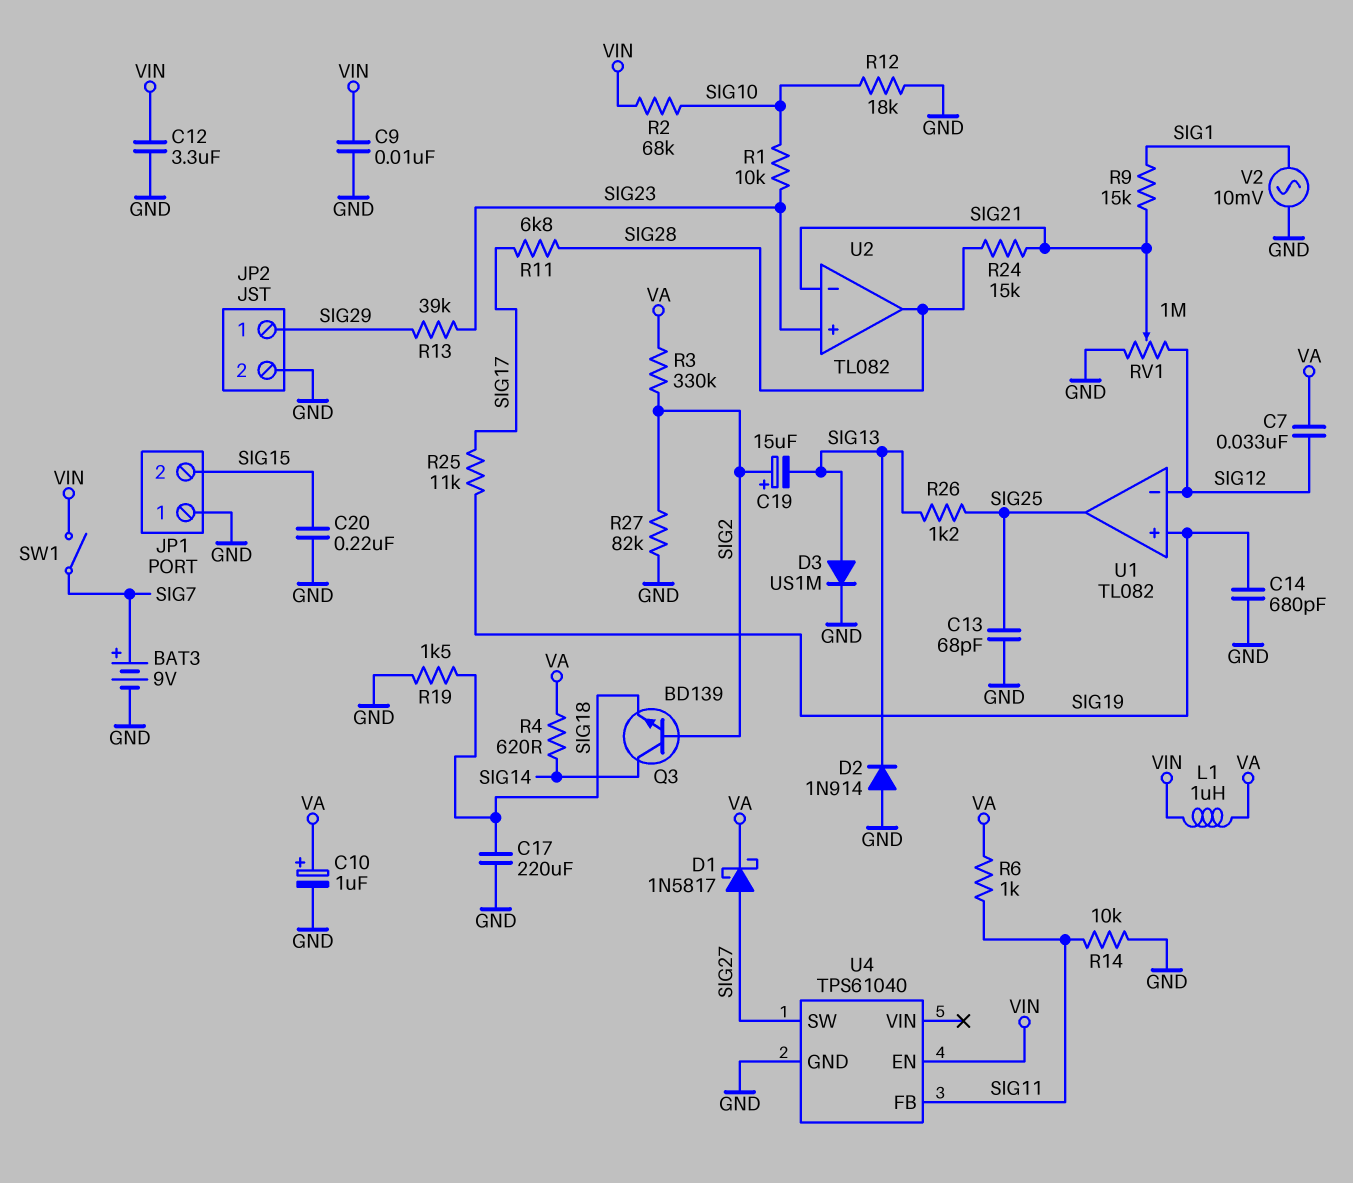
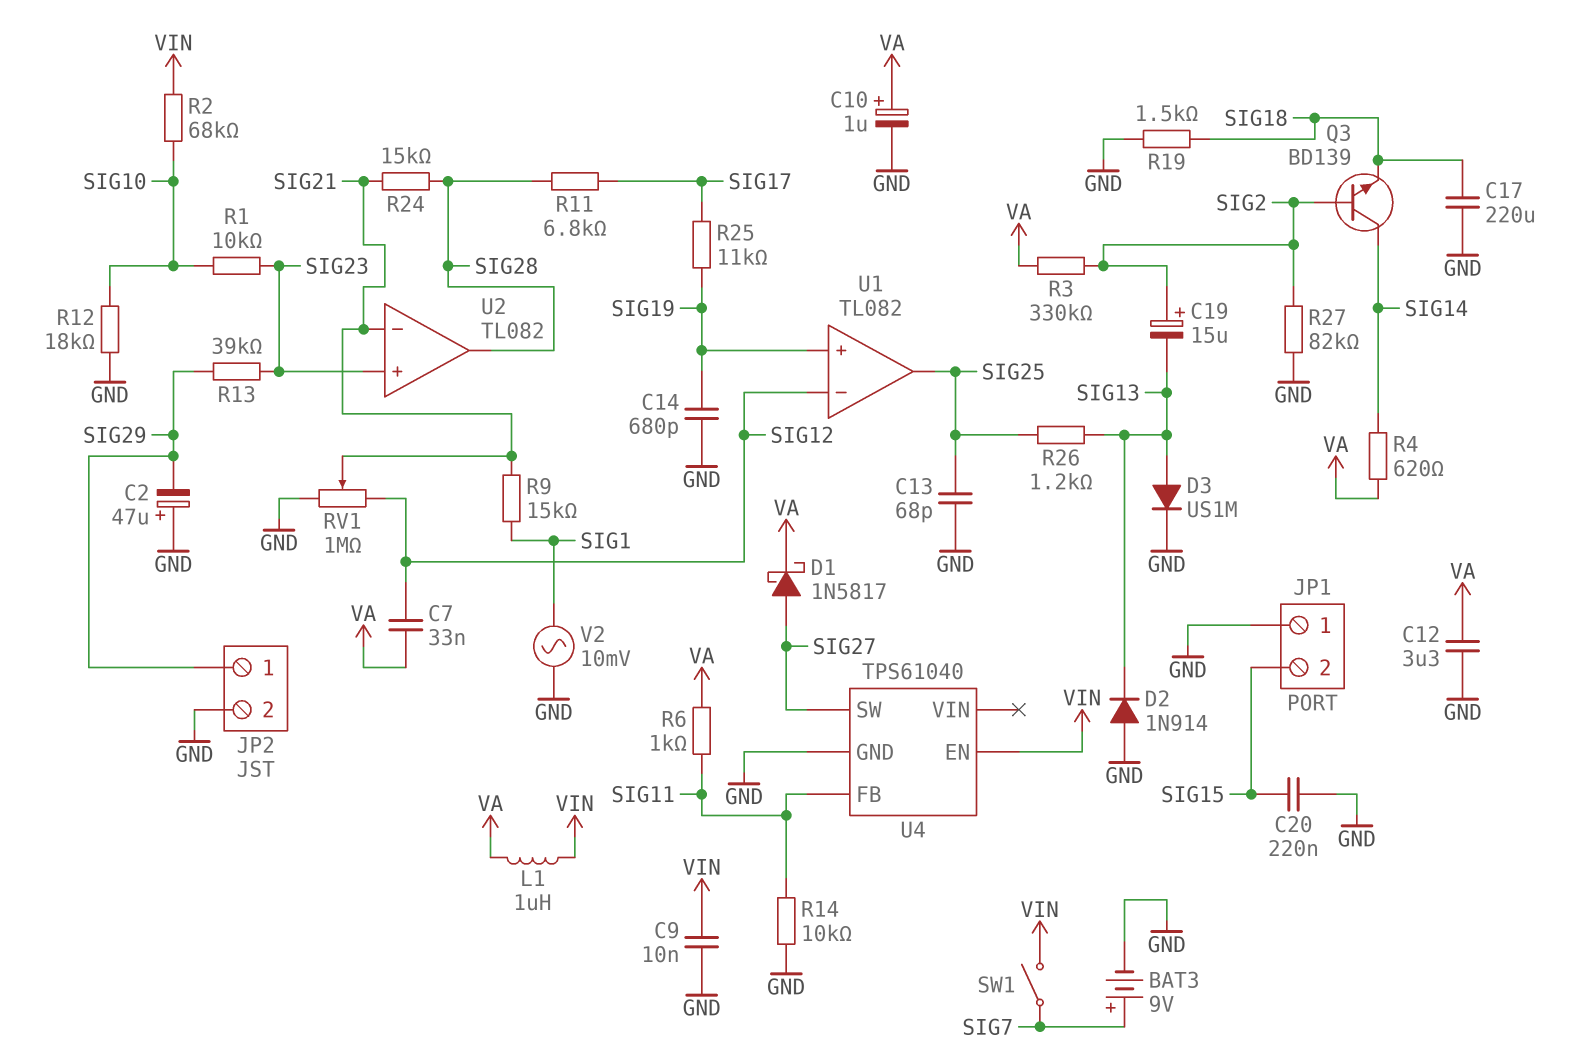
C2: none -> 47uF (plus GND, minus SIG29)
C12: 3.3uF (GND, VIN) -> 3.3uF (GND, VA)

